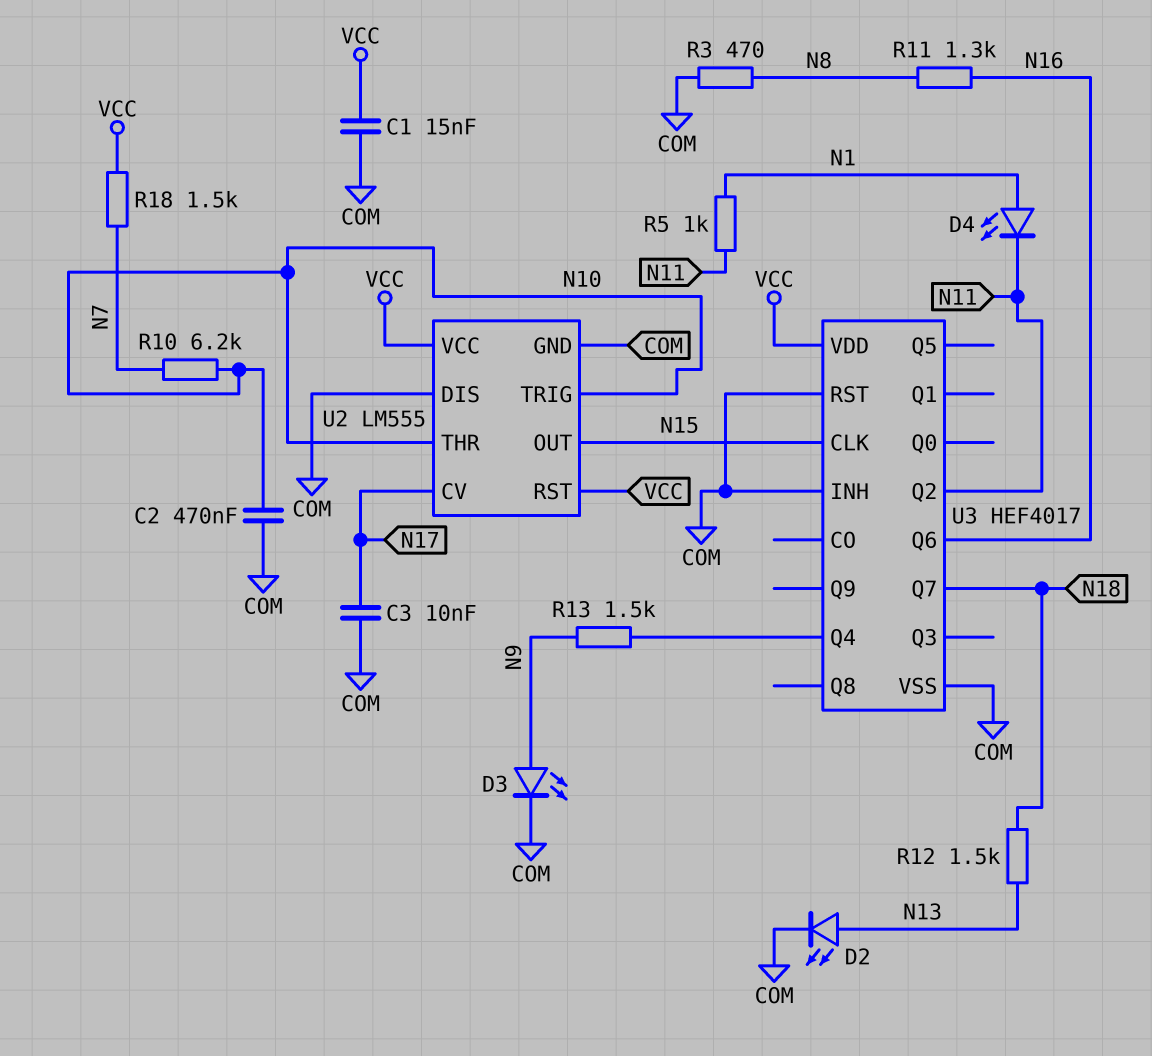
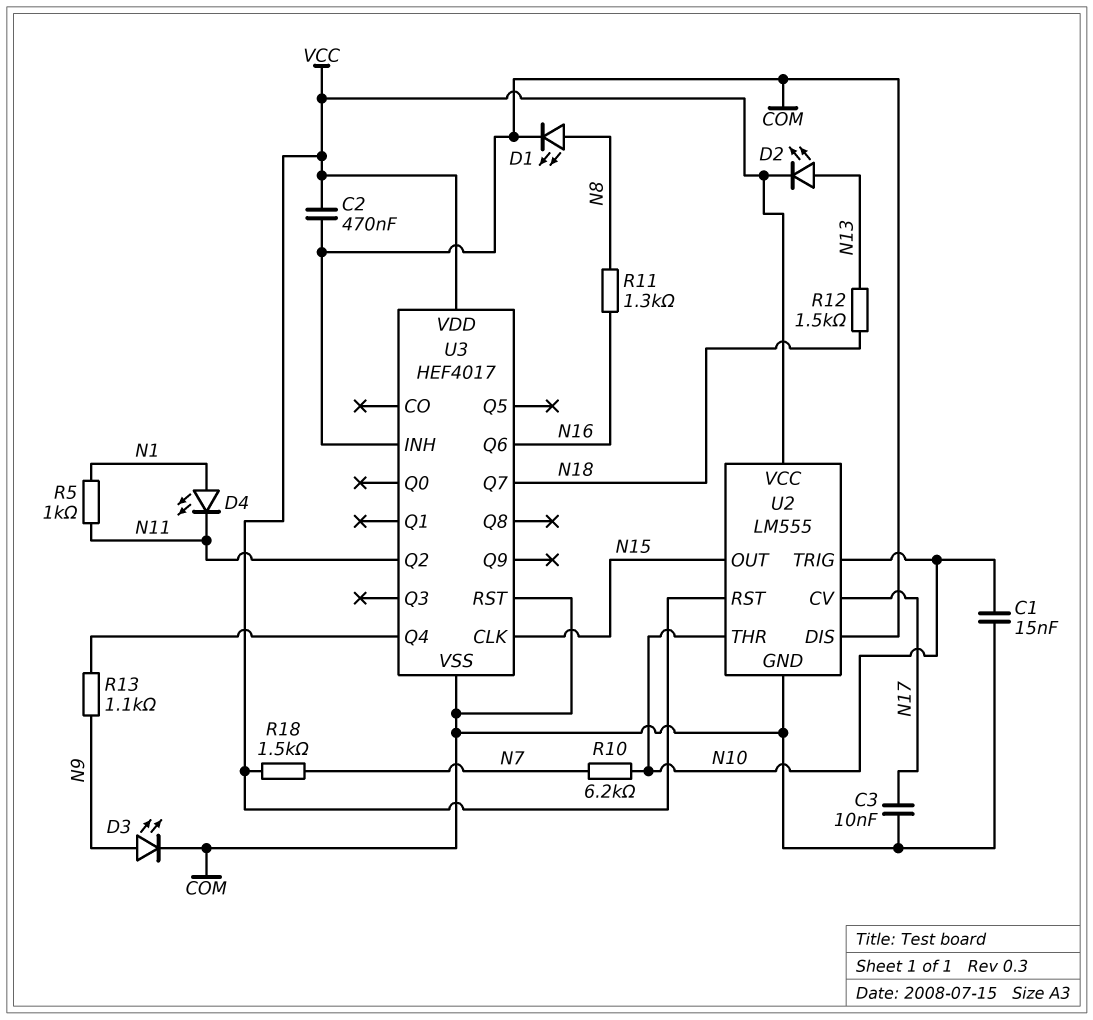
C1: 15nF (COM, VCC) -> 15nF (COM, N10)
C2: 470nF (COM, N10) -> 470nF (COM, VCC)
D1: none -> LED (A N8, K COM)
D2: LED (A N13, K COM) -> LED (A N13, K VCC)
R3: 470 (COM, N8) -> none
R13: 1.5k (N9, U3/Q4) -> 1.1k (N9, U3/Q4)

